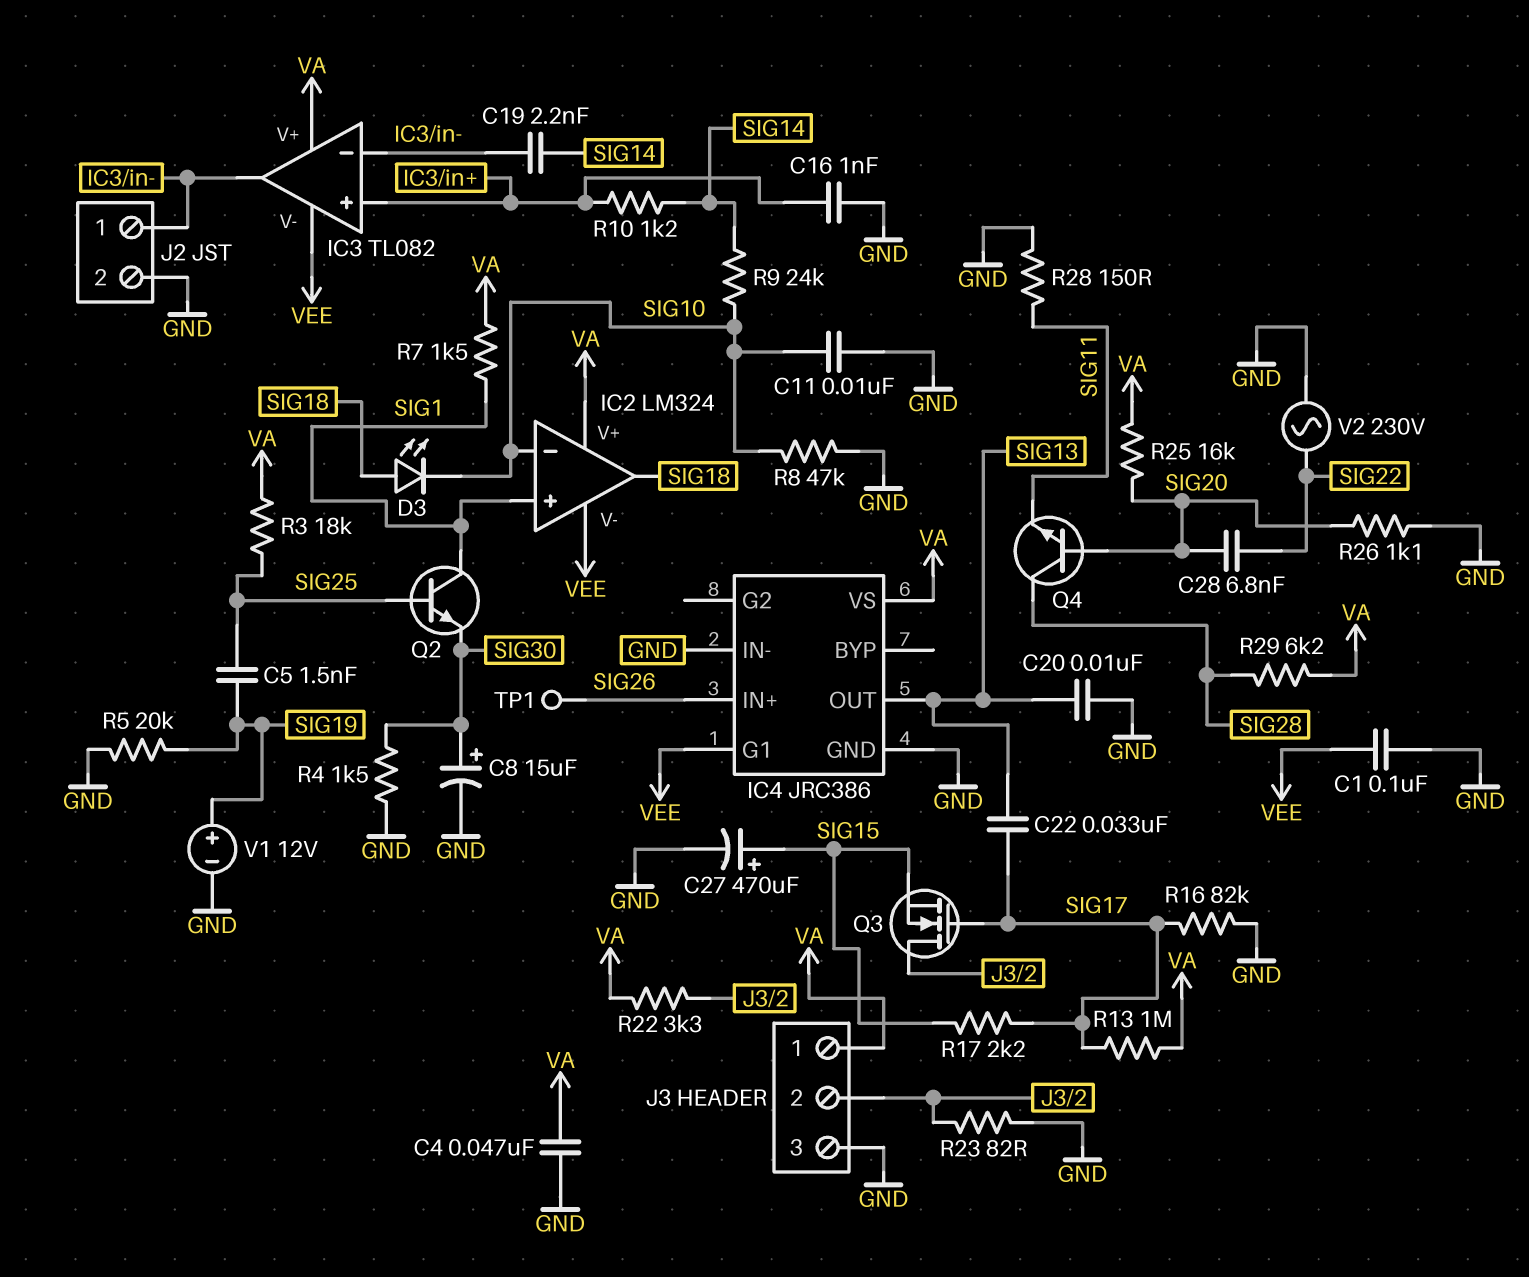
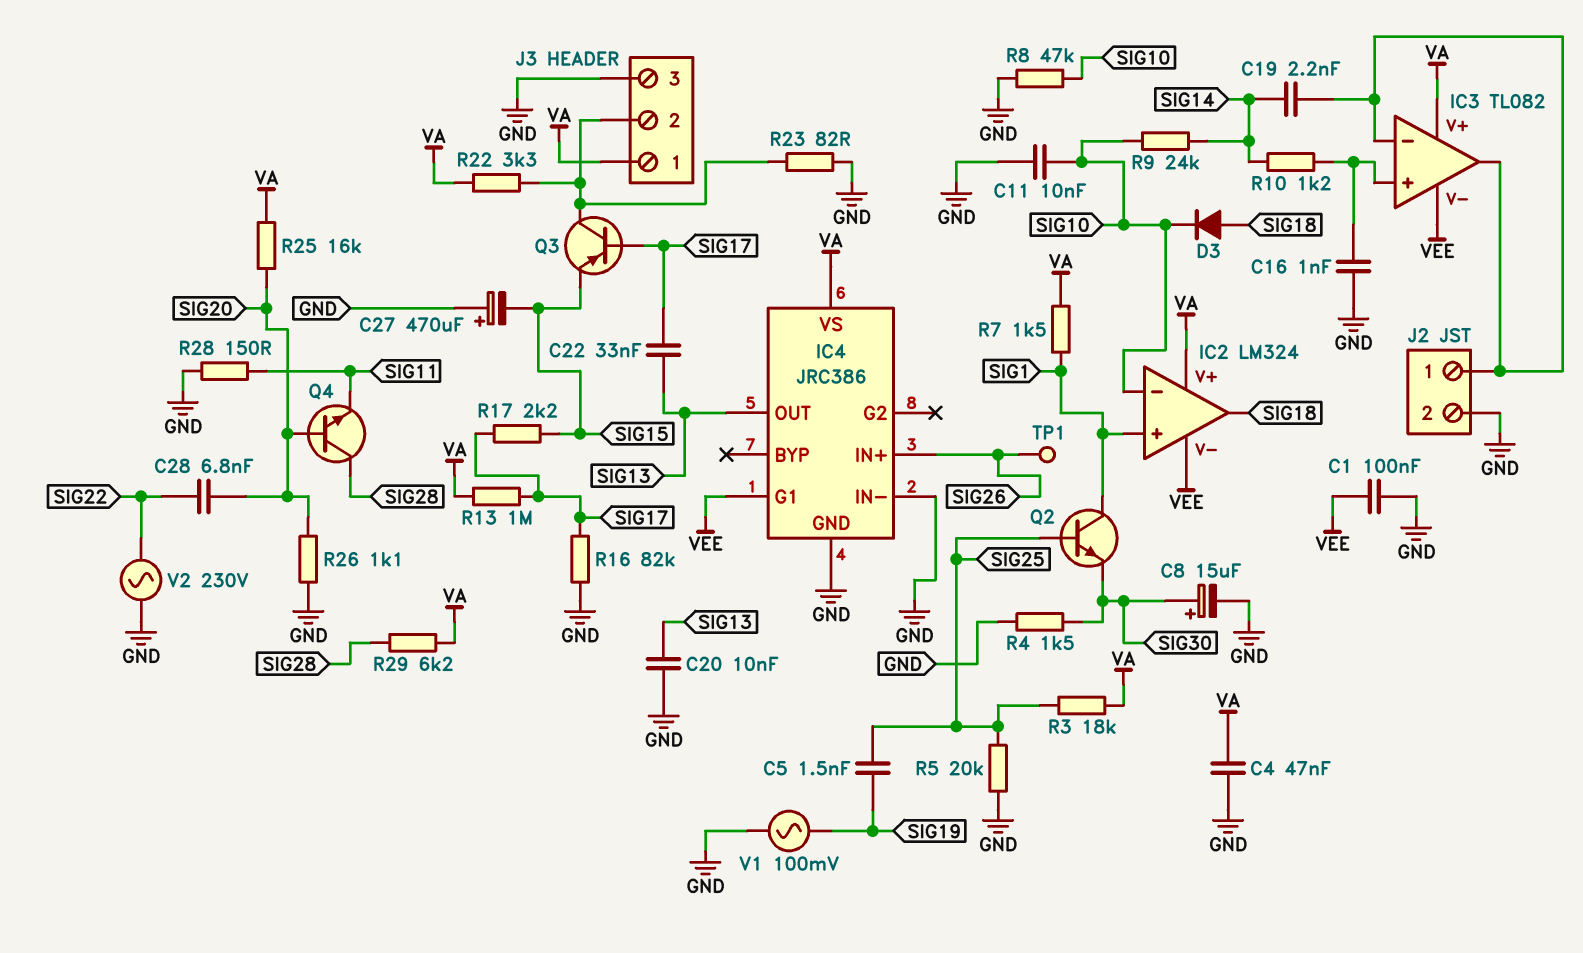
C27: 470uF (plus SIG15, minus GND) -> 470uF (plus GND, minus SIG15)
D3: LED (A SIG18, K SIG10) -> diode (A SIG18, K SIG10)
Q3: NMOS (G SIG17, D J3/2, S SIG15) -> PNP (B SIG17, C J3/2, E SIG15)
R5: 20k (GND, SIG19) -> 20k (GND, SIG25)
V1: 12V (plus SIG19, minus GND) -> AC 100mV (GND, SIG19)

